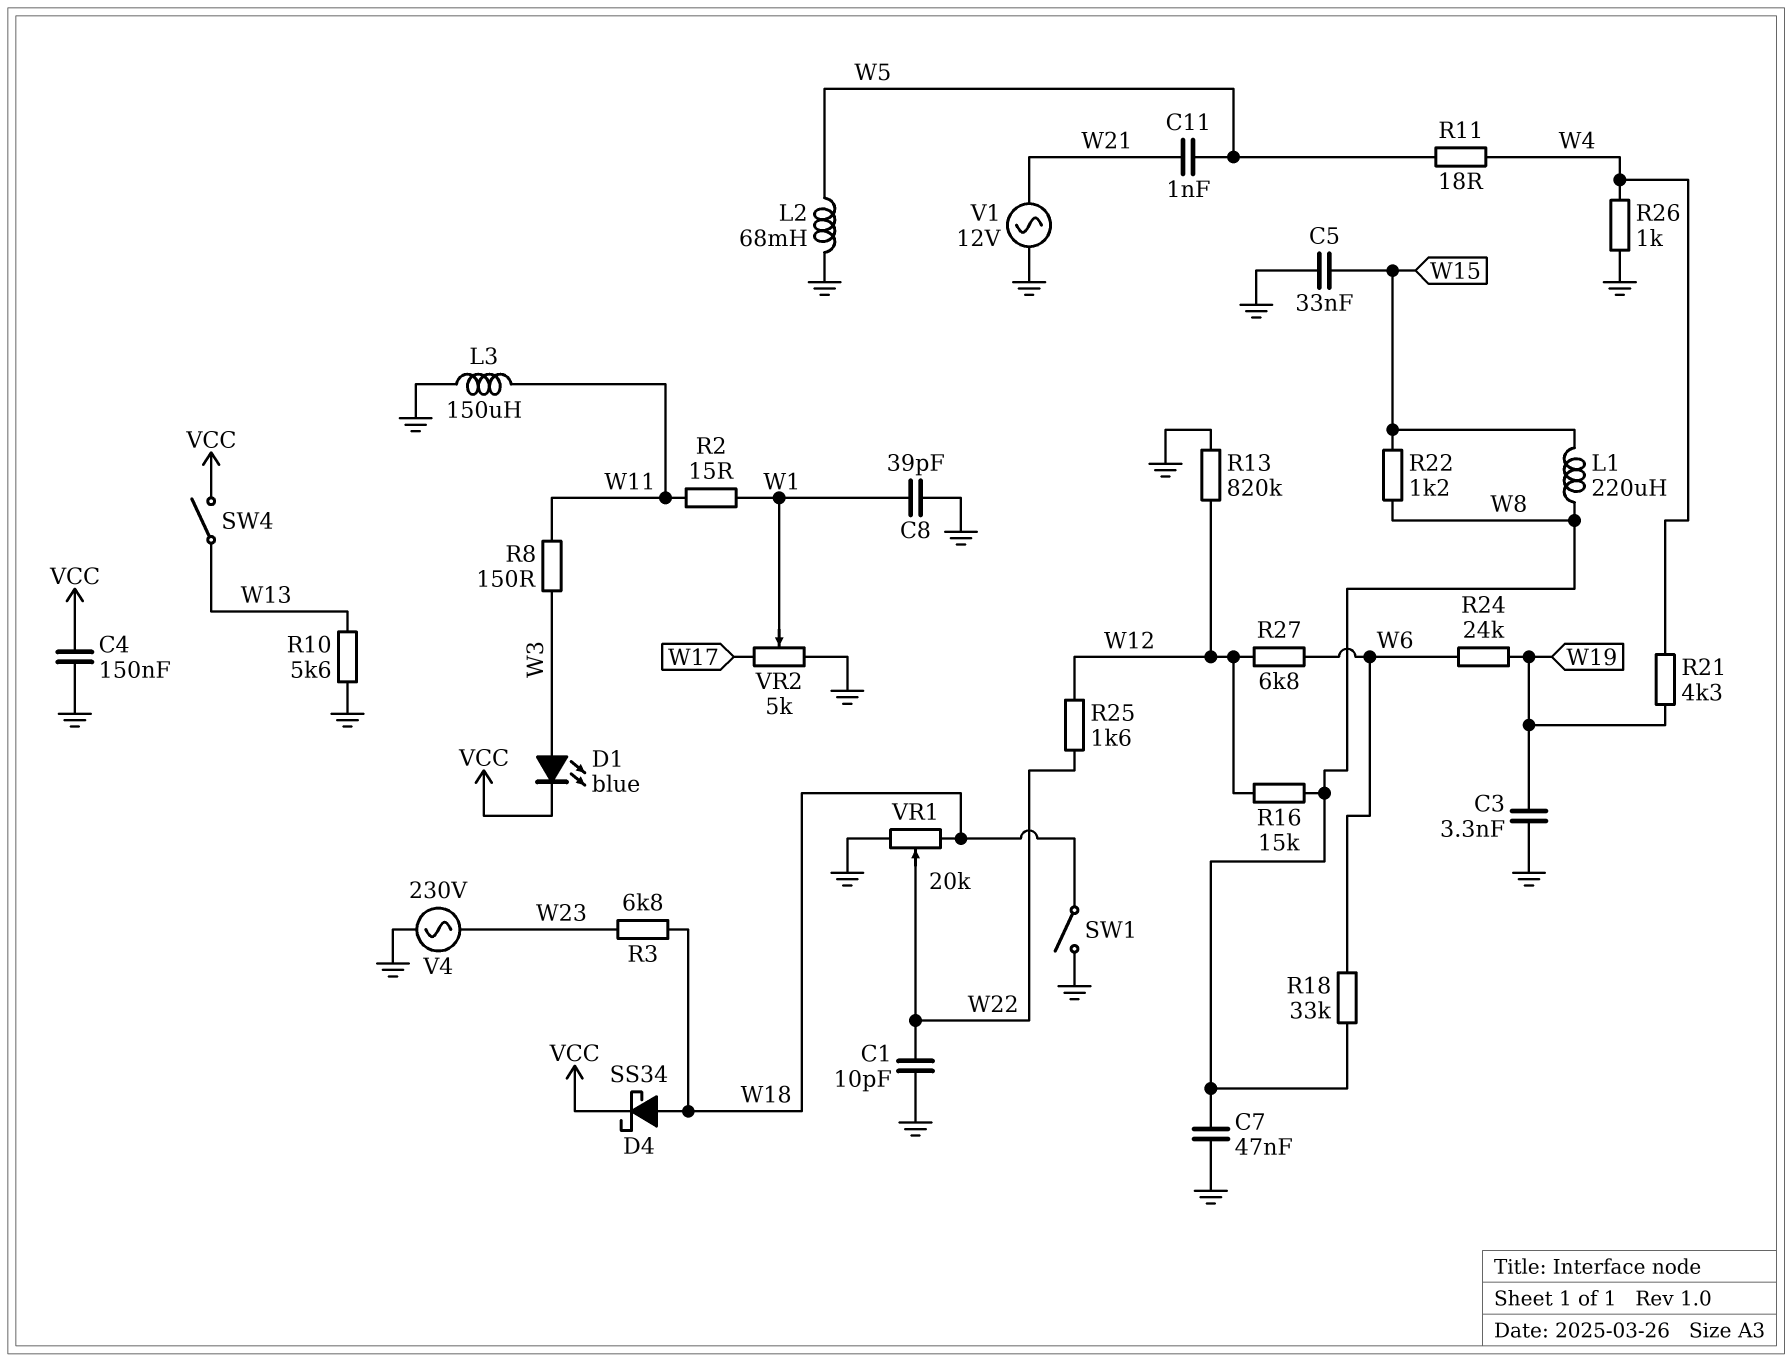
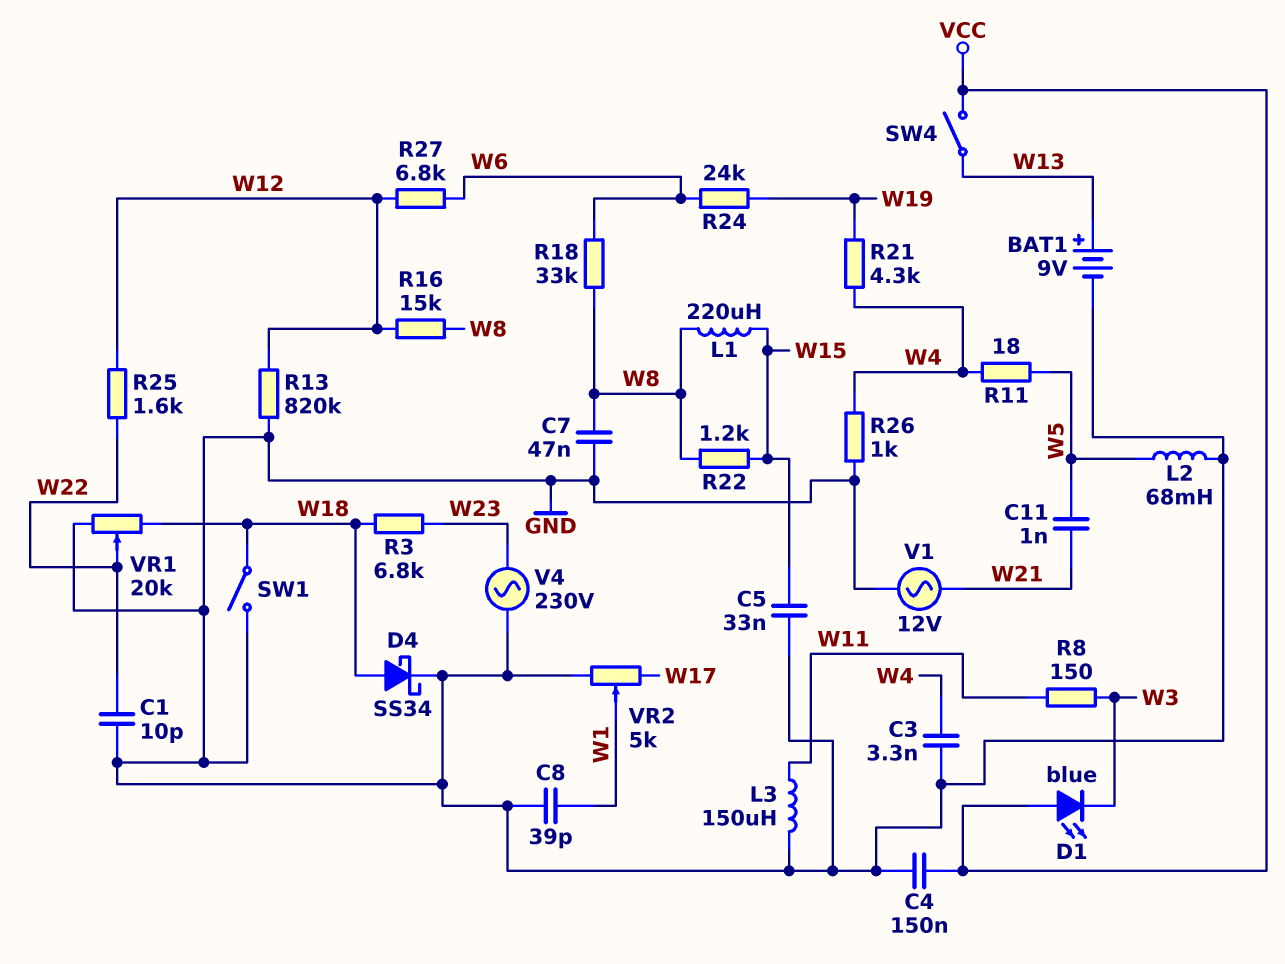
BAT1: none -> 9V (plus W13, minus GND)
C3: 3.3nF (GND, W19) -> 3.3nF (GND, W4)
D1: LED blue (A W3, K VCC) -> LED blue (A VCC, K W3)
D4: schottky SS34 (A W18, K VCC) -> schottky SS34 (A W18, K GND)
R2: 15 (W1, W11) -> none
R10: 5.6k (GND, W13) -> none

